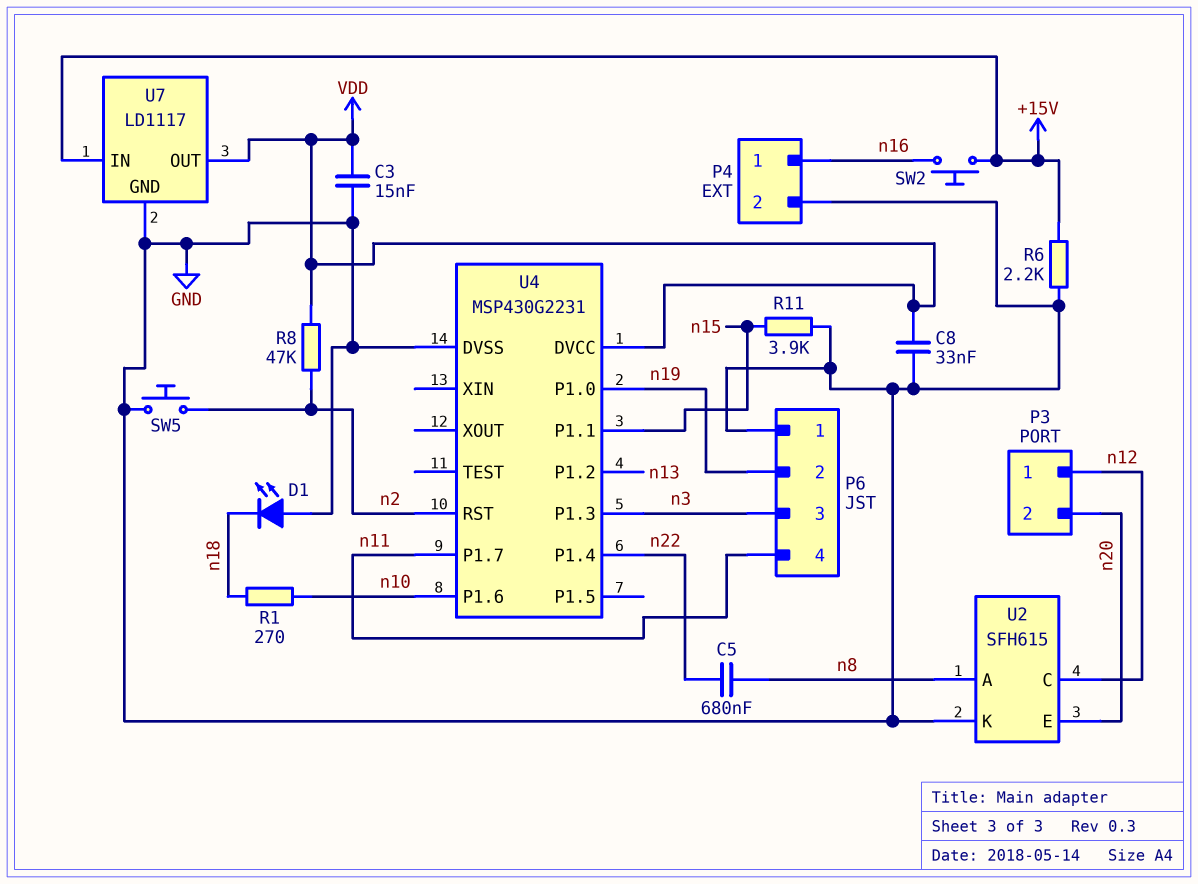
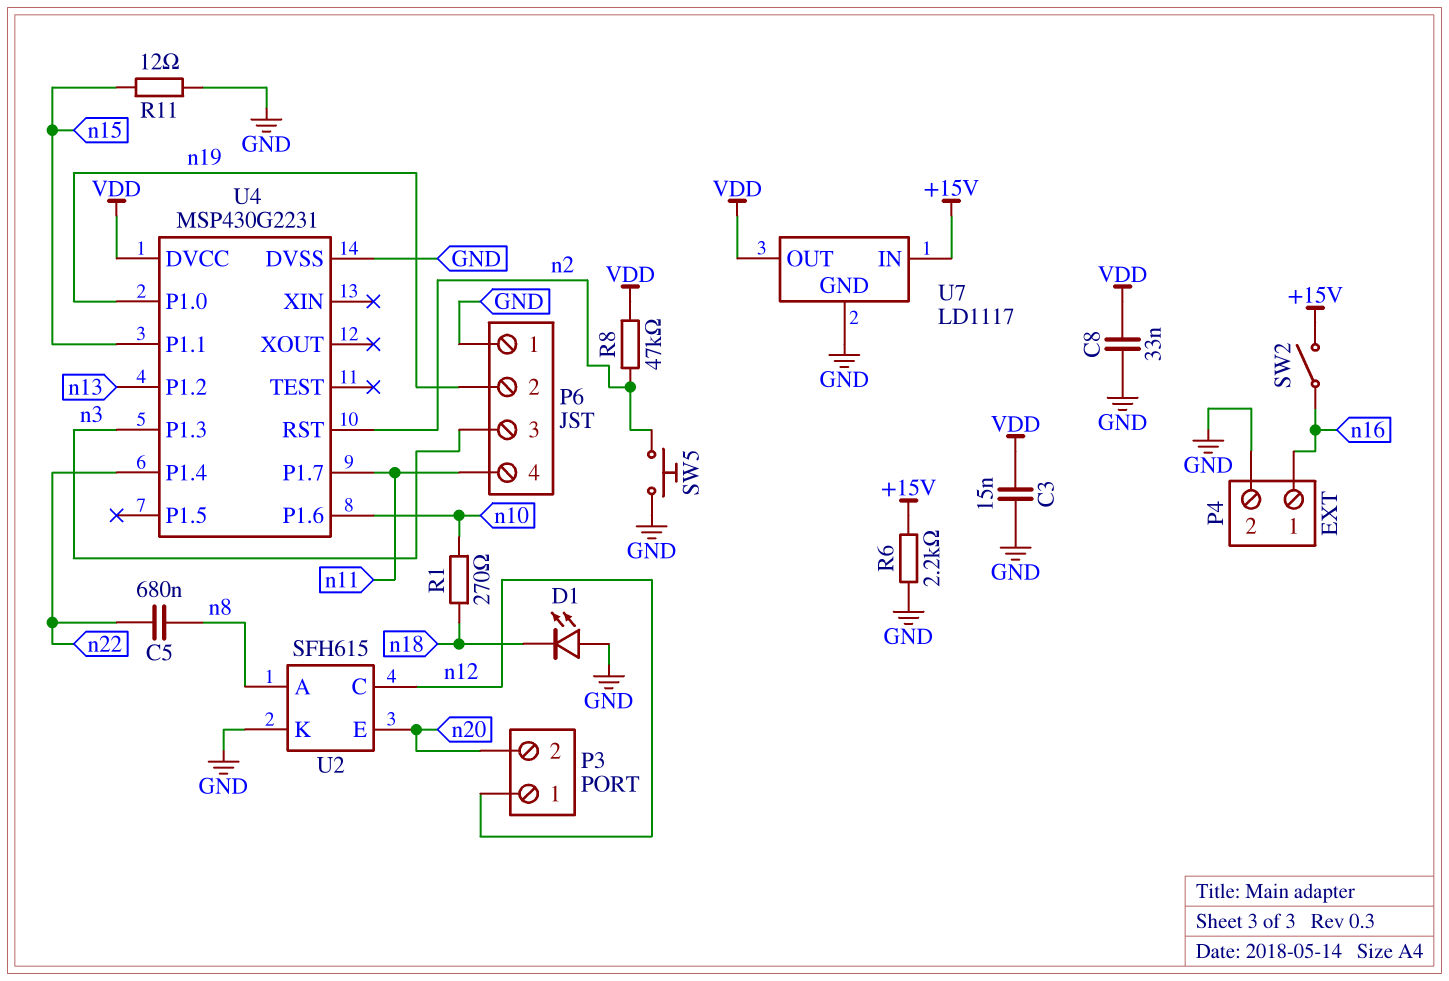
R11: 3.9k (GND, n15) -> 12 (GND, n15)
SW2: button (+15V, n16) -> switch (+15V, n16)

